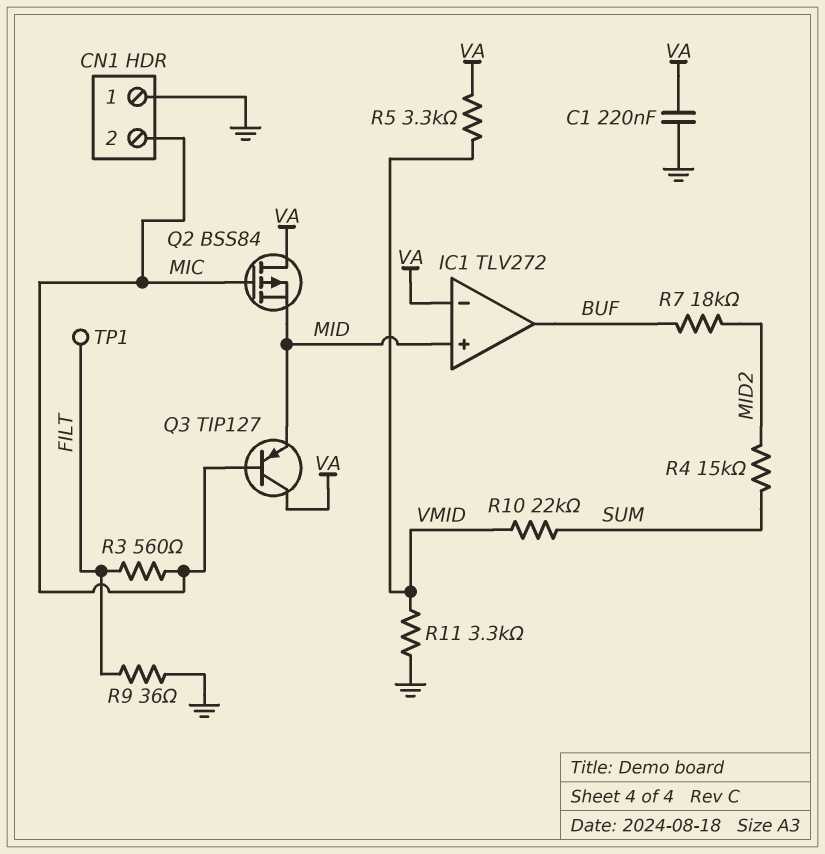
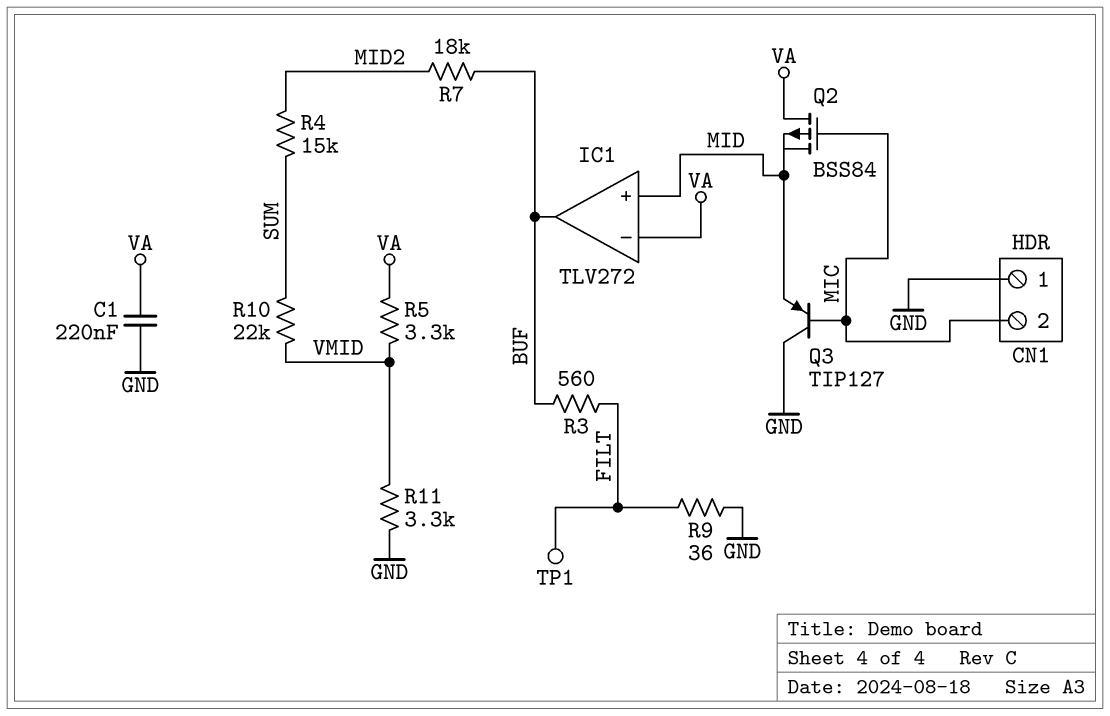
Q3: PNP TIP127 (B MIC, C VA, E MID) -> PNP TIP127 (B MIC, C GND, E MID)
R3: 560 (FILT, MIC) -> 560 (BUF, FILT)

